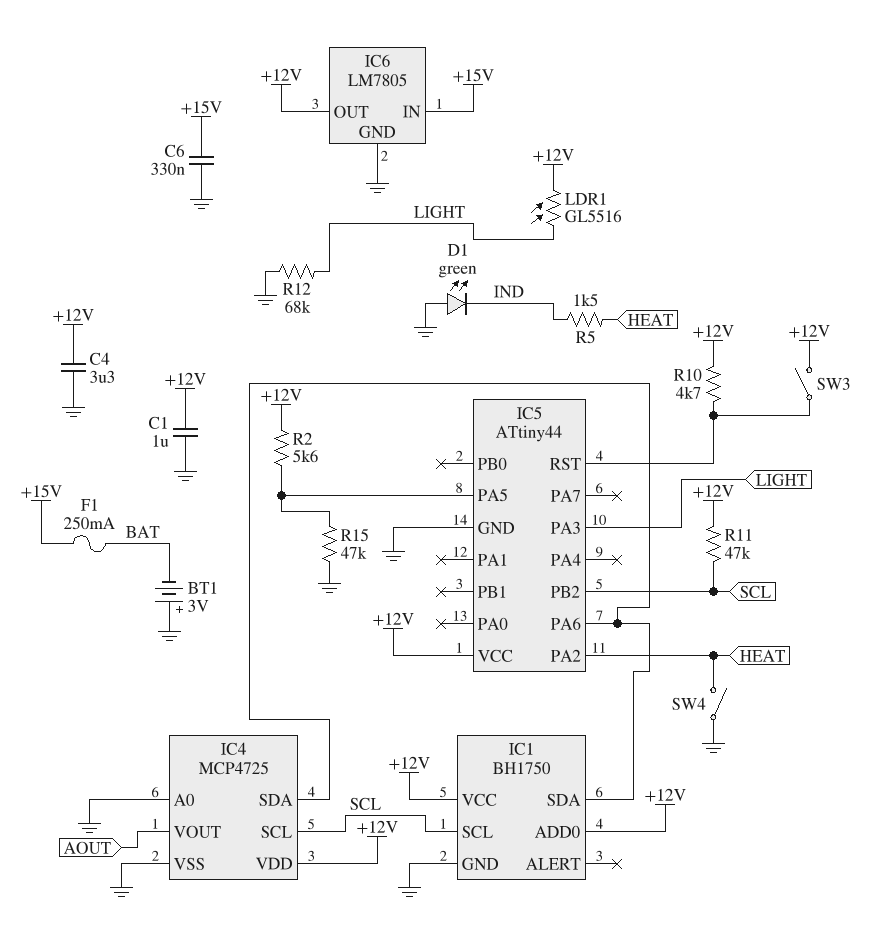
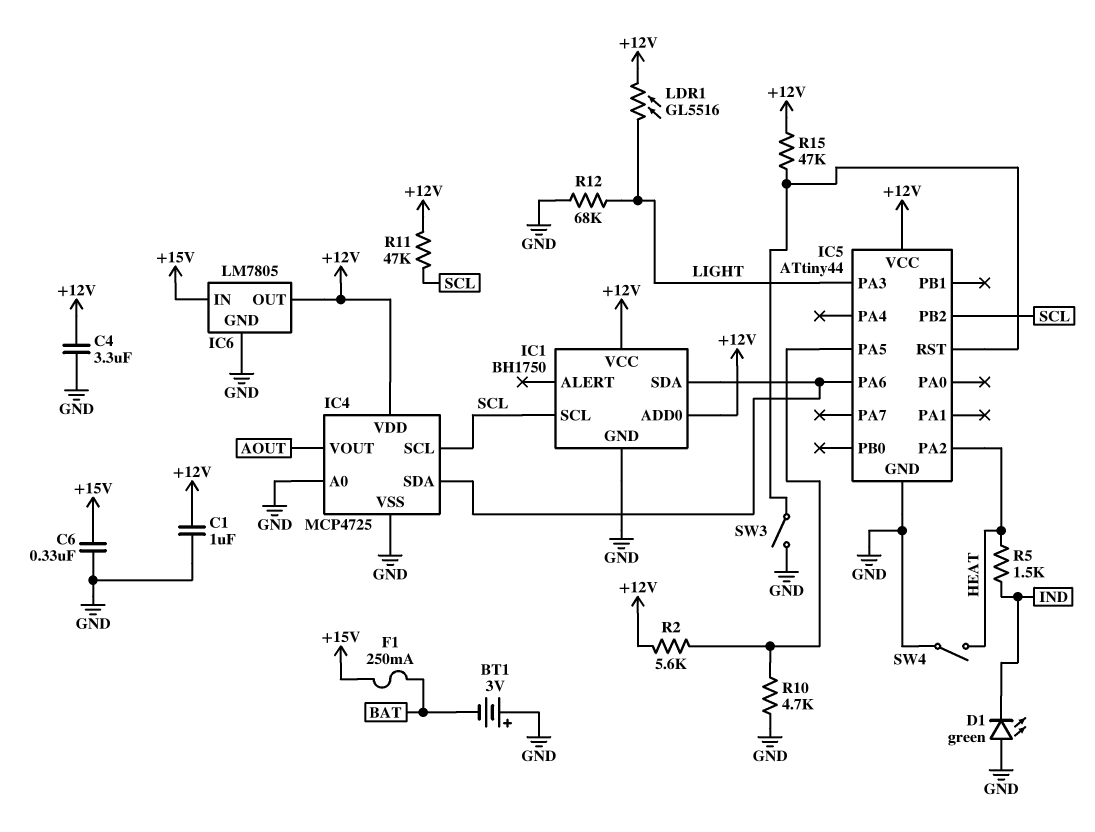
R10: 4.7k (+12V, IC5/RST) -> 4.7k (GND, IC5/PA5)
R15: 47k (GND, IC5/PA5) -> 47k (+12V, IC5/RST)
SW3: switch (+12V, IC5/RST) -> switch (GND, IC5/RST)

